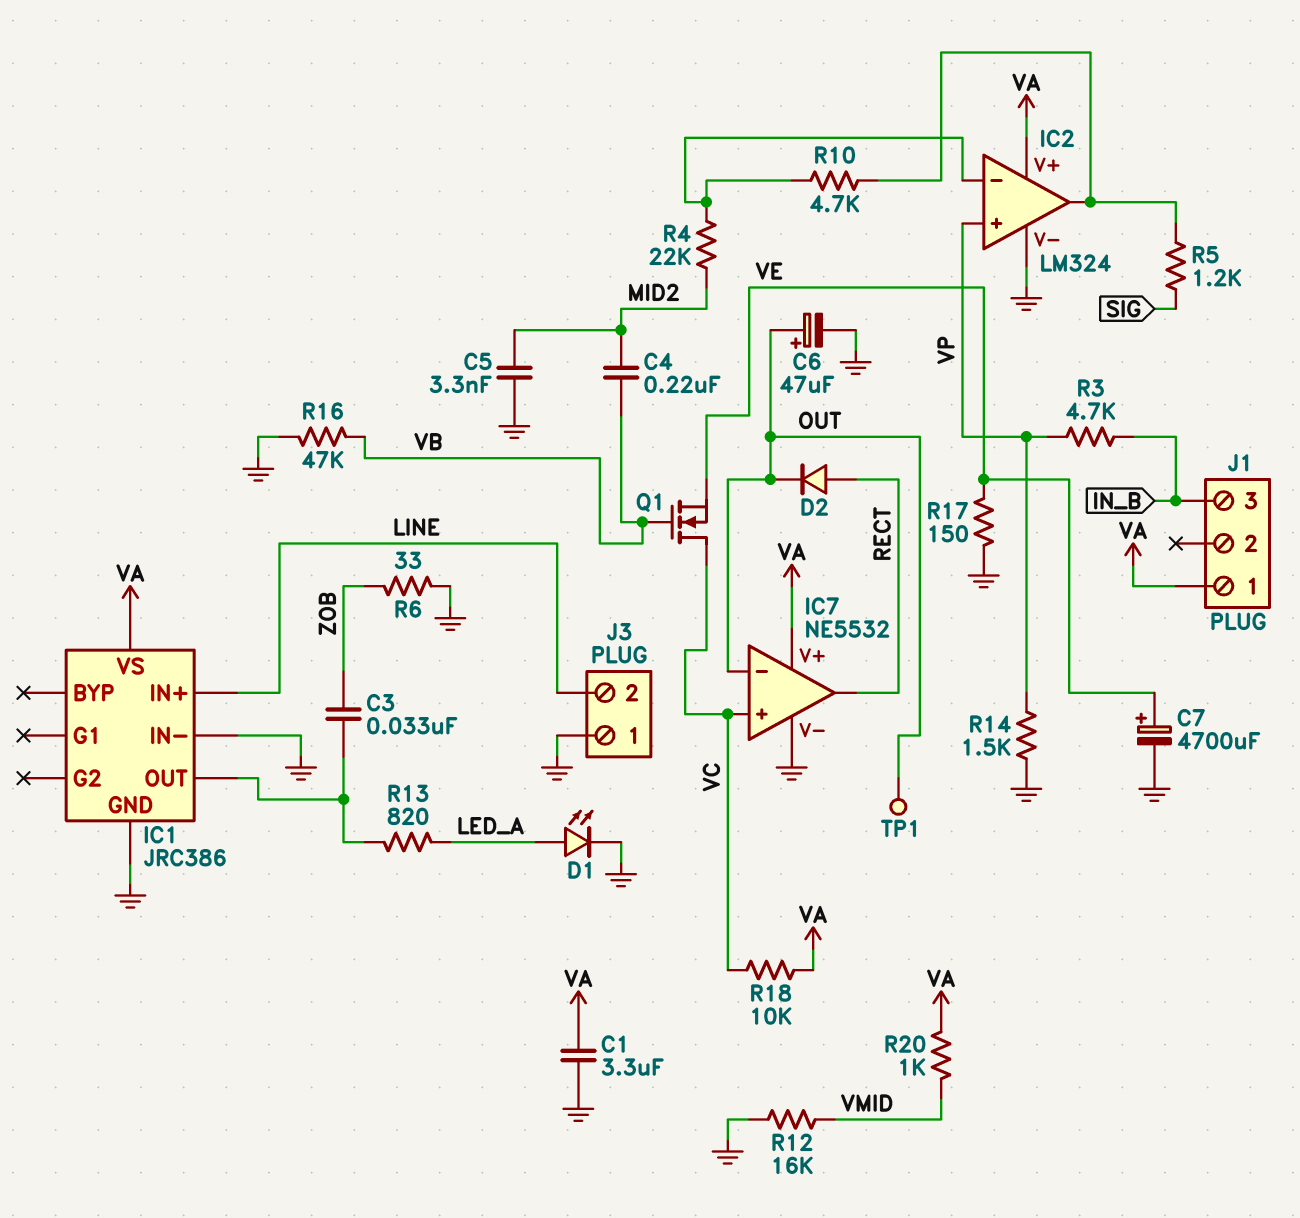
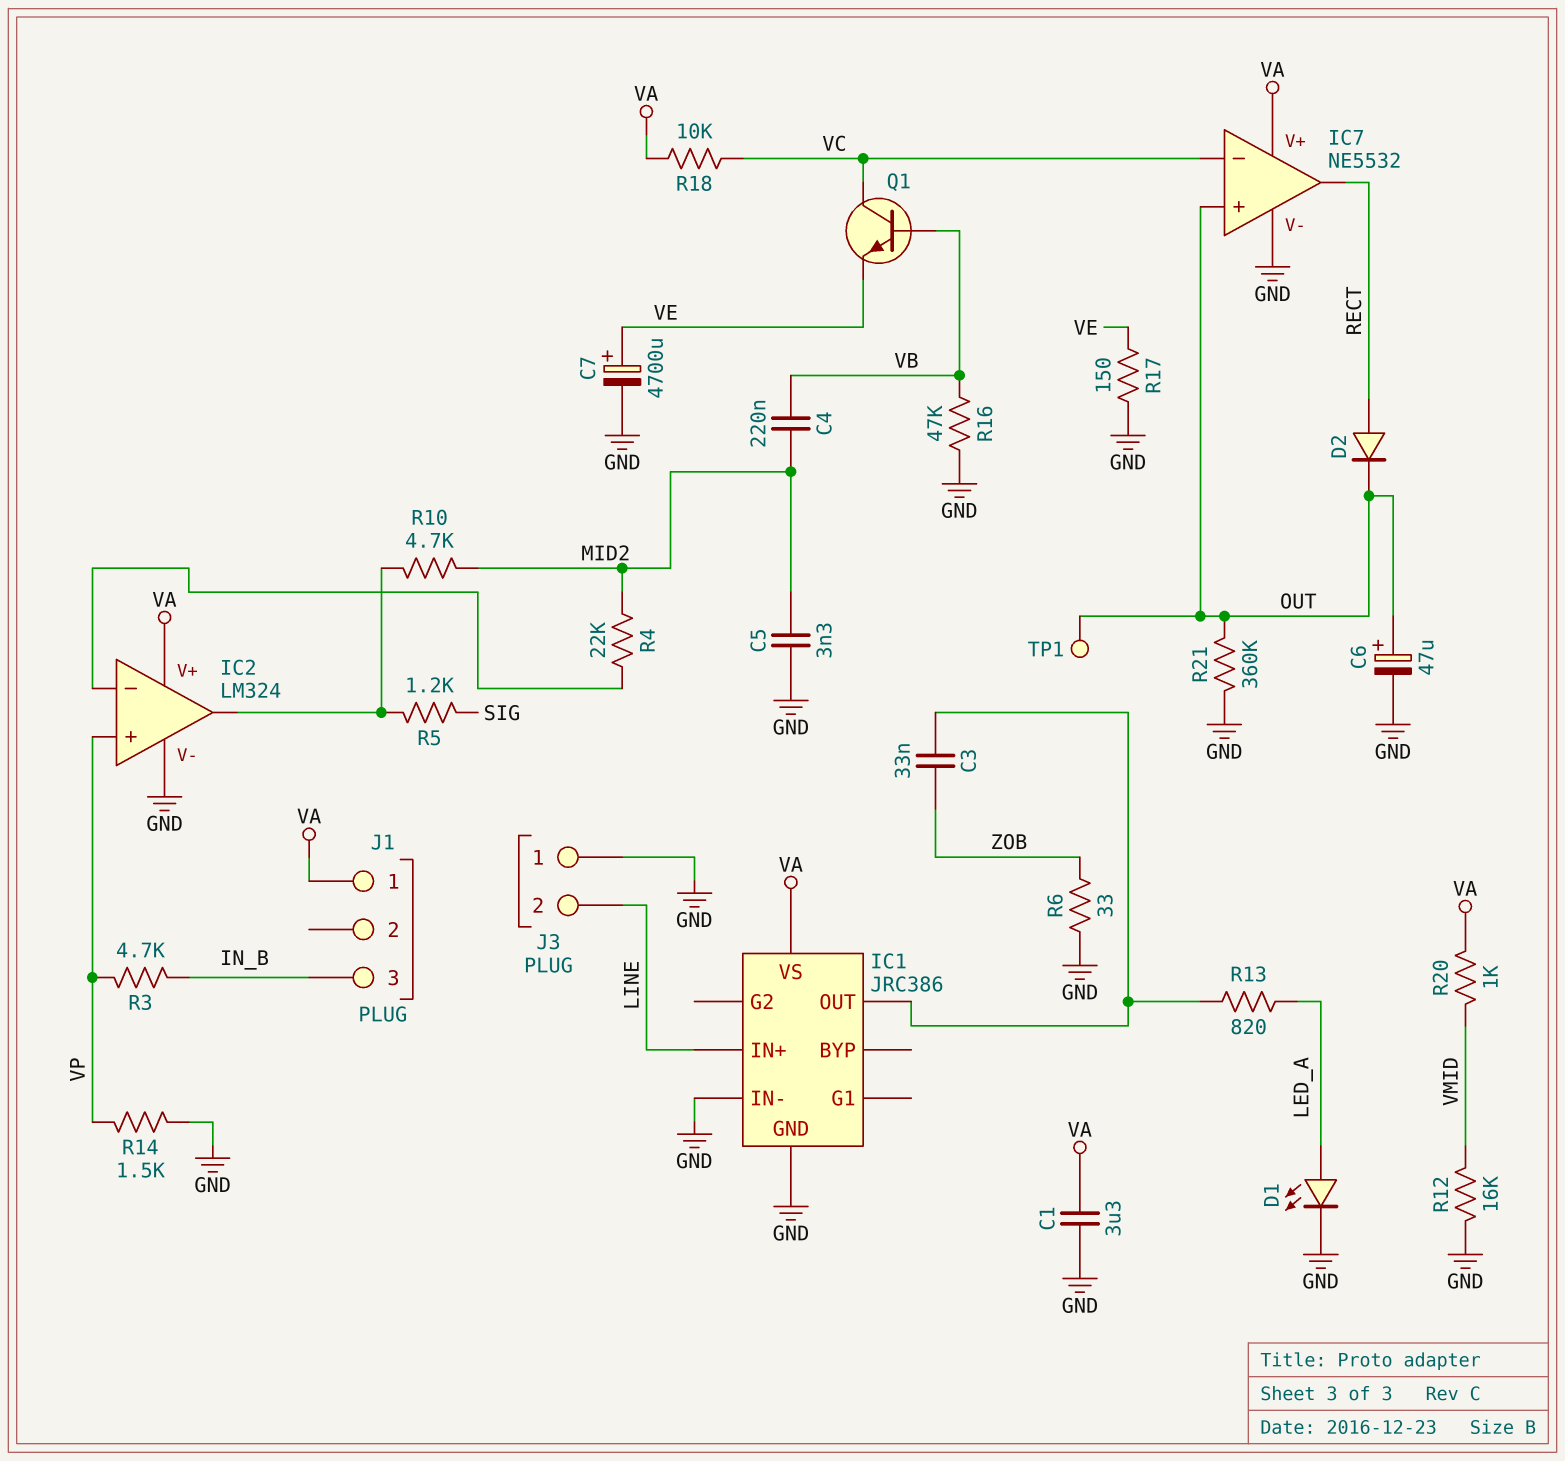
IC7 pin in+: VC -> OUT
IC7 pin in-: OUT -> VC
Q1: NMOS (G VB, D VC, S VE) -> NPN (B VB, C VC, E VE)
R10: 4.7k (IC2/in-, IC2/out) -> 4.7k (IC2/out, MID2)
R21: none -> 360k (GND, OUT)

